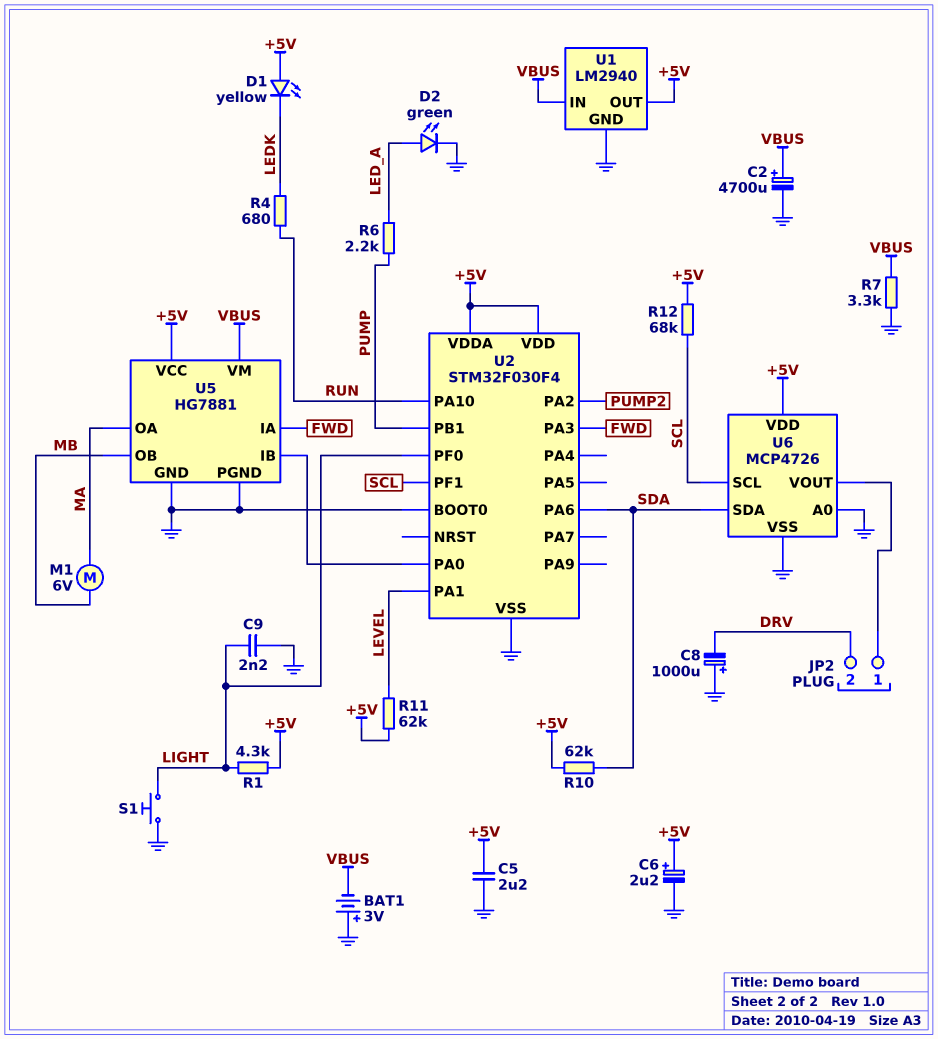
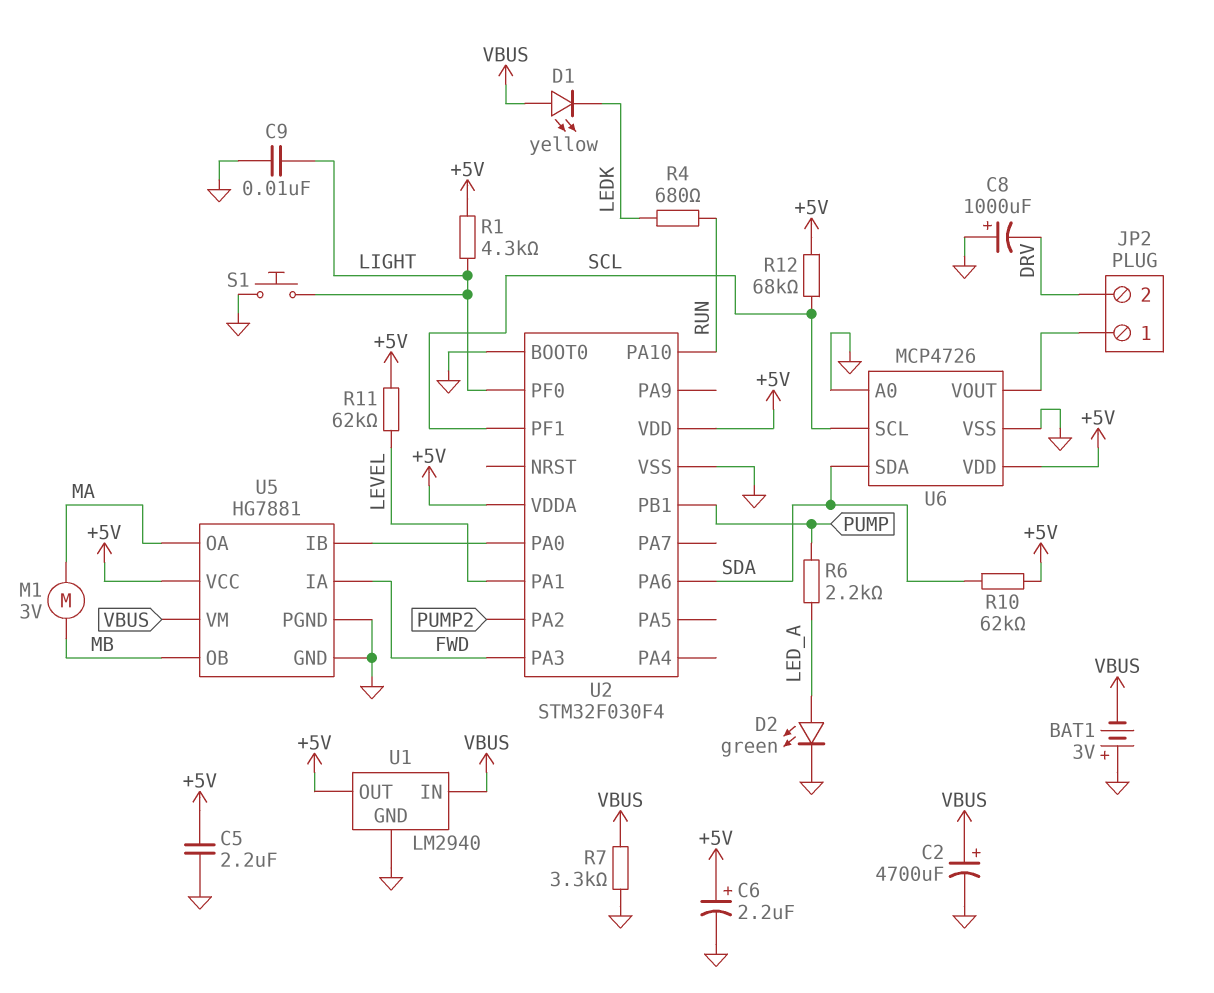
C9: 2.2nF (GND, LIGHT) -> 10nF (GND, LIGHT)
D1: LED yellow (A +5V, K LEDK) -> LED yellow (A VBUS, K LEDK)
M1: motor 6V (MA, MB) -> motor 3V (MA, MB)

